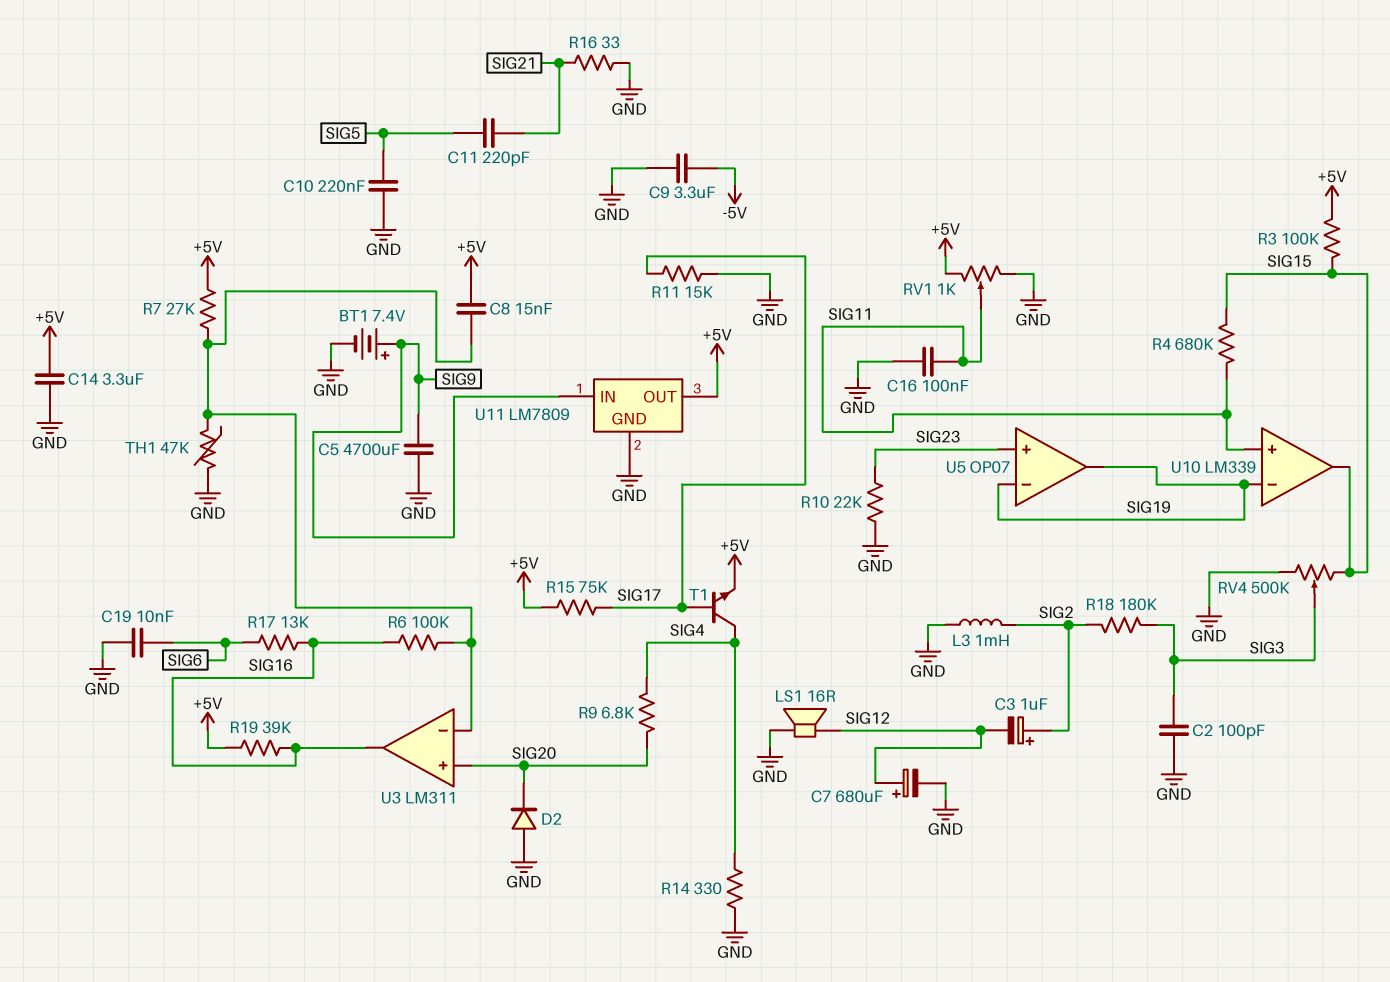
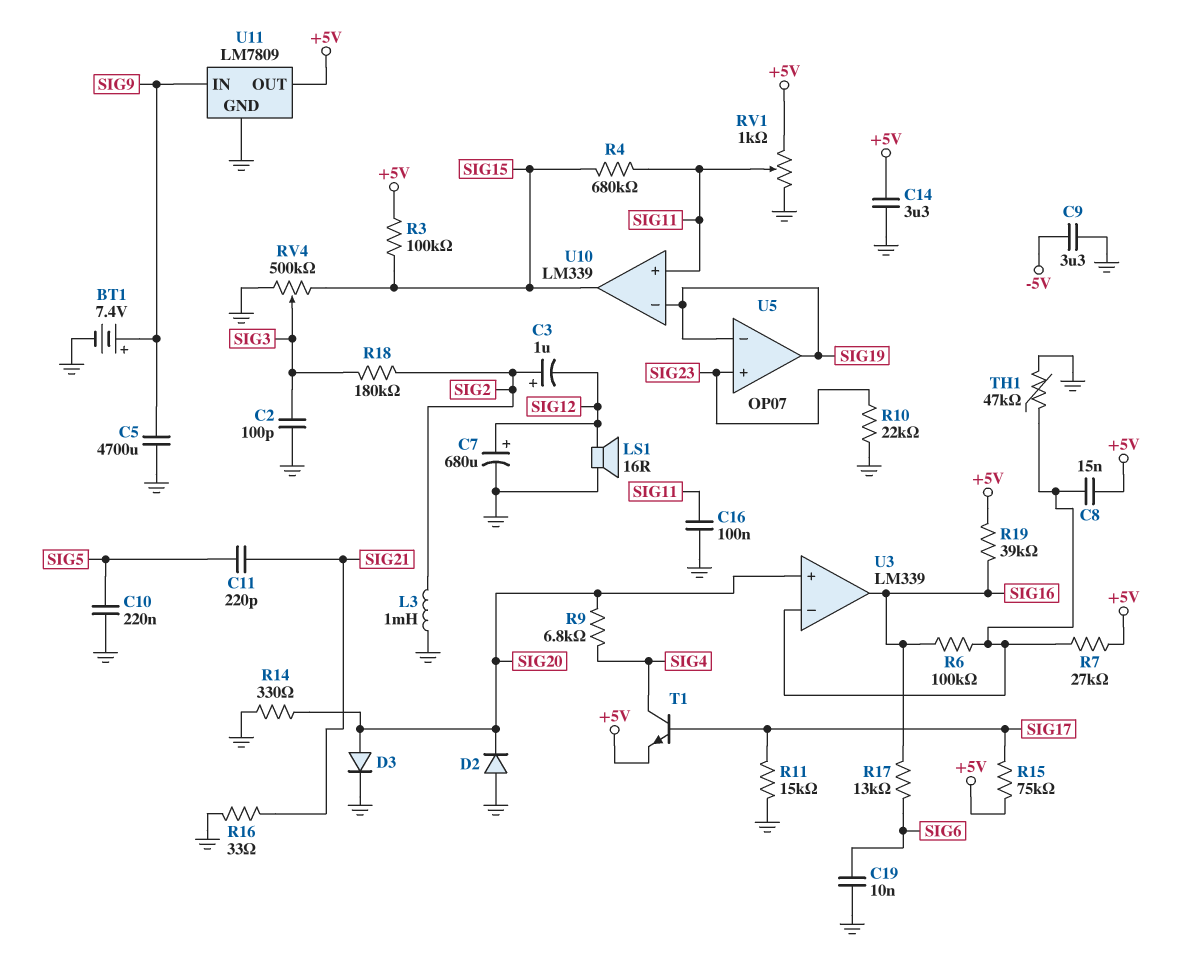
D3: none -> diode (A SIG20, K GND)
R14: 330 (GND, SIG4) -> 330 (GND, SIG20)
U3: LM311 -> LM339

